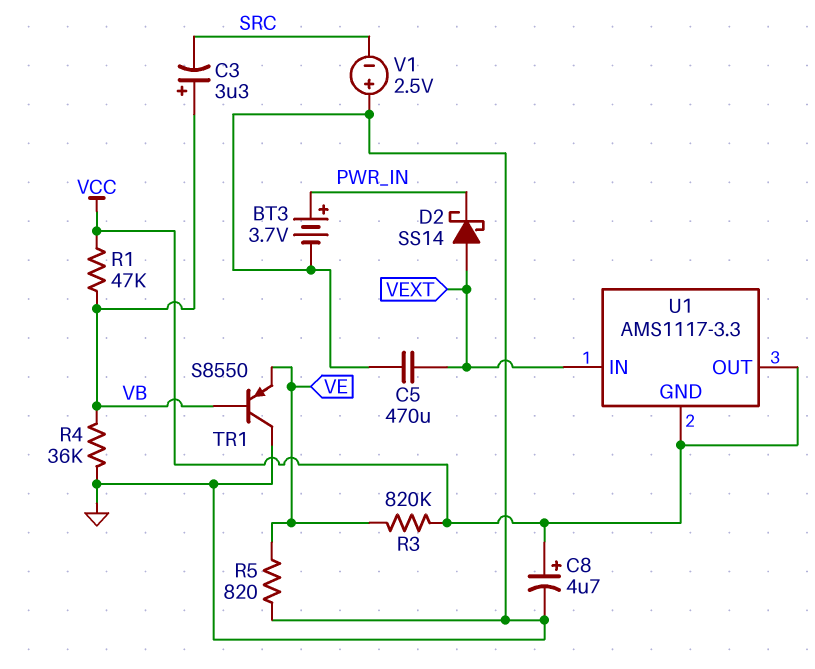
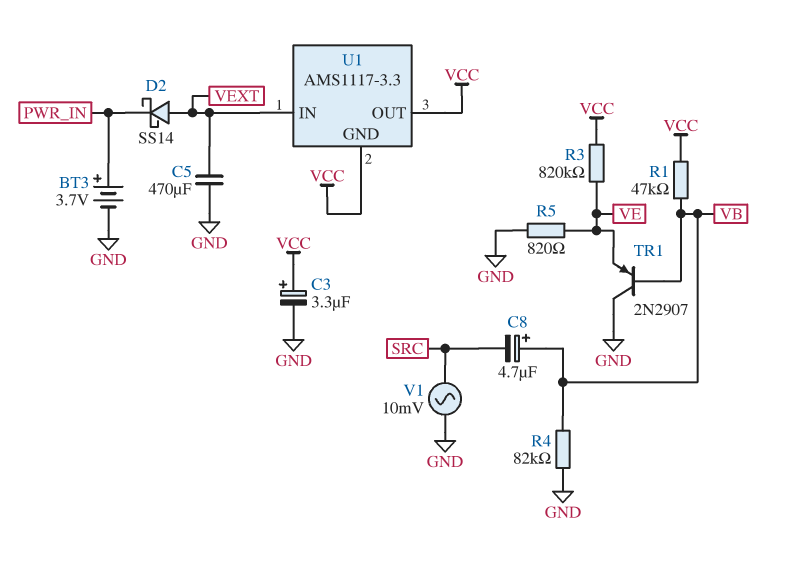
C3: 3.3uF (plus VB, minus SRC) -> 3.3uF (plus VCC, minus GND)
C8: 4.7uF (plus VCC, minus GND) -> 4.7uF (plus VB, minus SRC)
R4: 36k (GND, VB) -> 82k (GND, VB)
TR1: PNP S8550 (B VB, C GND, E VE) -> PNP 2N2907 (B VB, C GND, E VE)
V1: 2.5V (plus GND, minus SRC) -> AC 10mV (GND, SRC)

